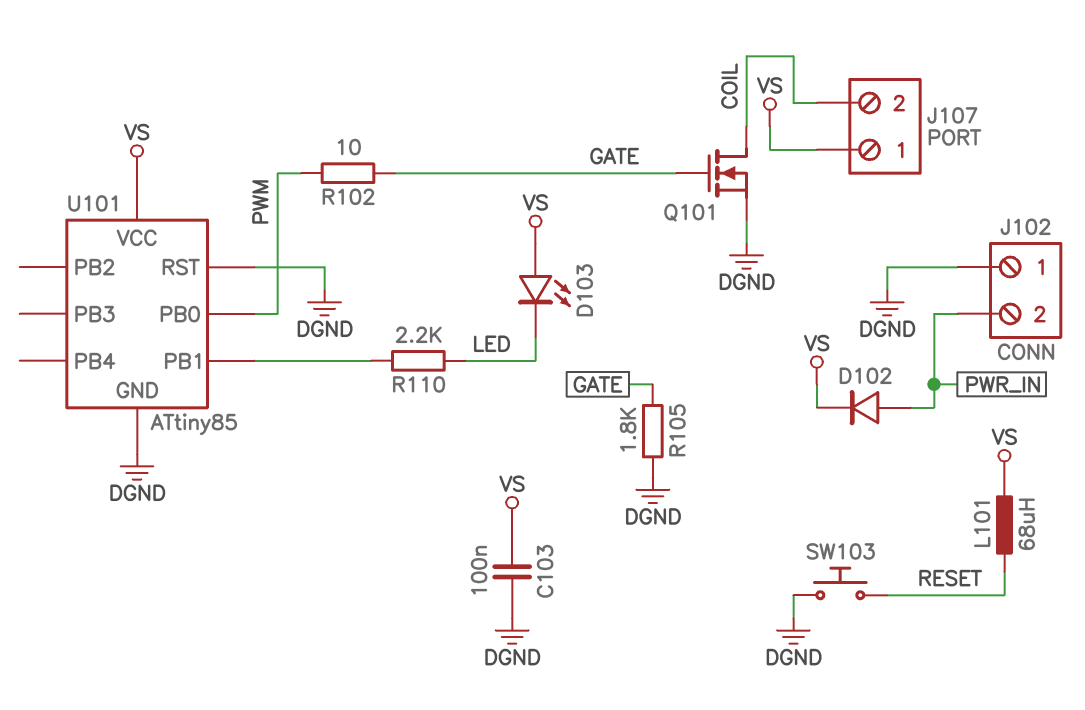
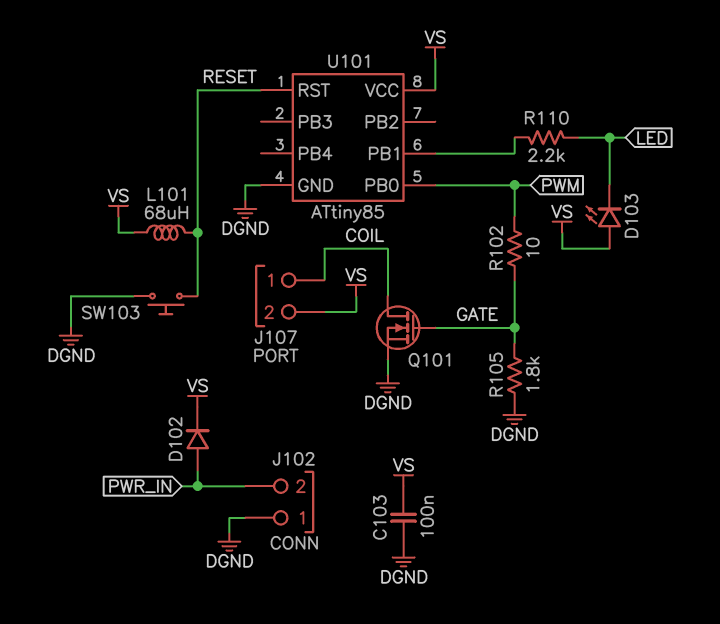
J107 pin 1: VS -> COIL
J107 pin 2: COIL -> VS
U101 pin RST: DGND -> RESET

